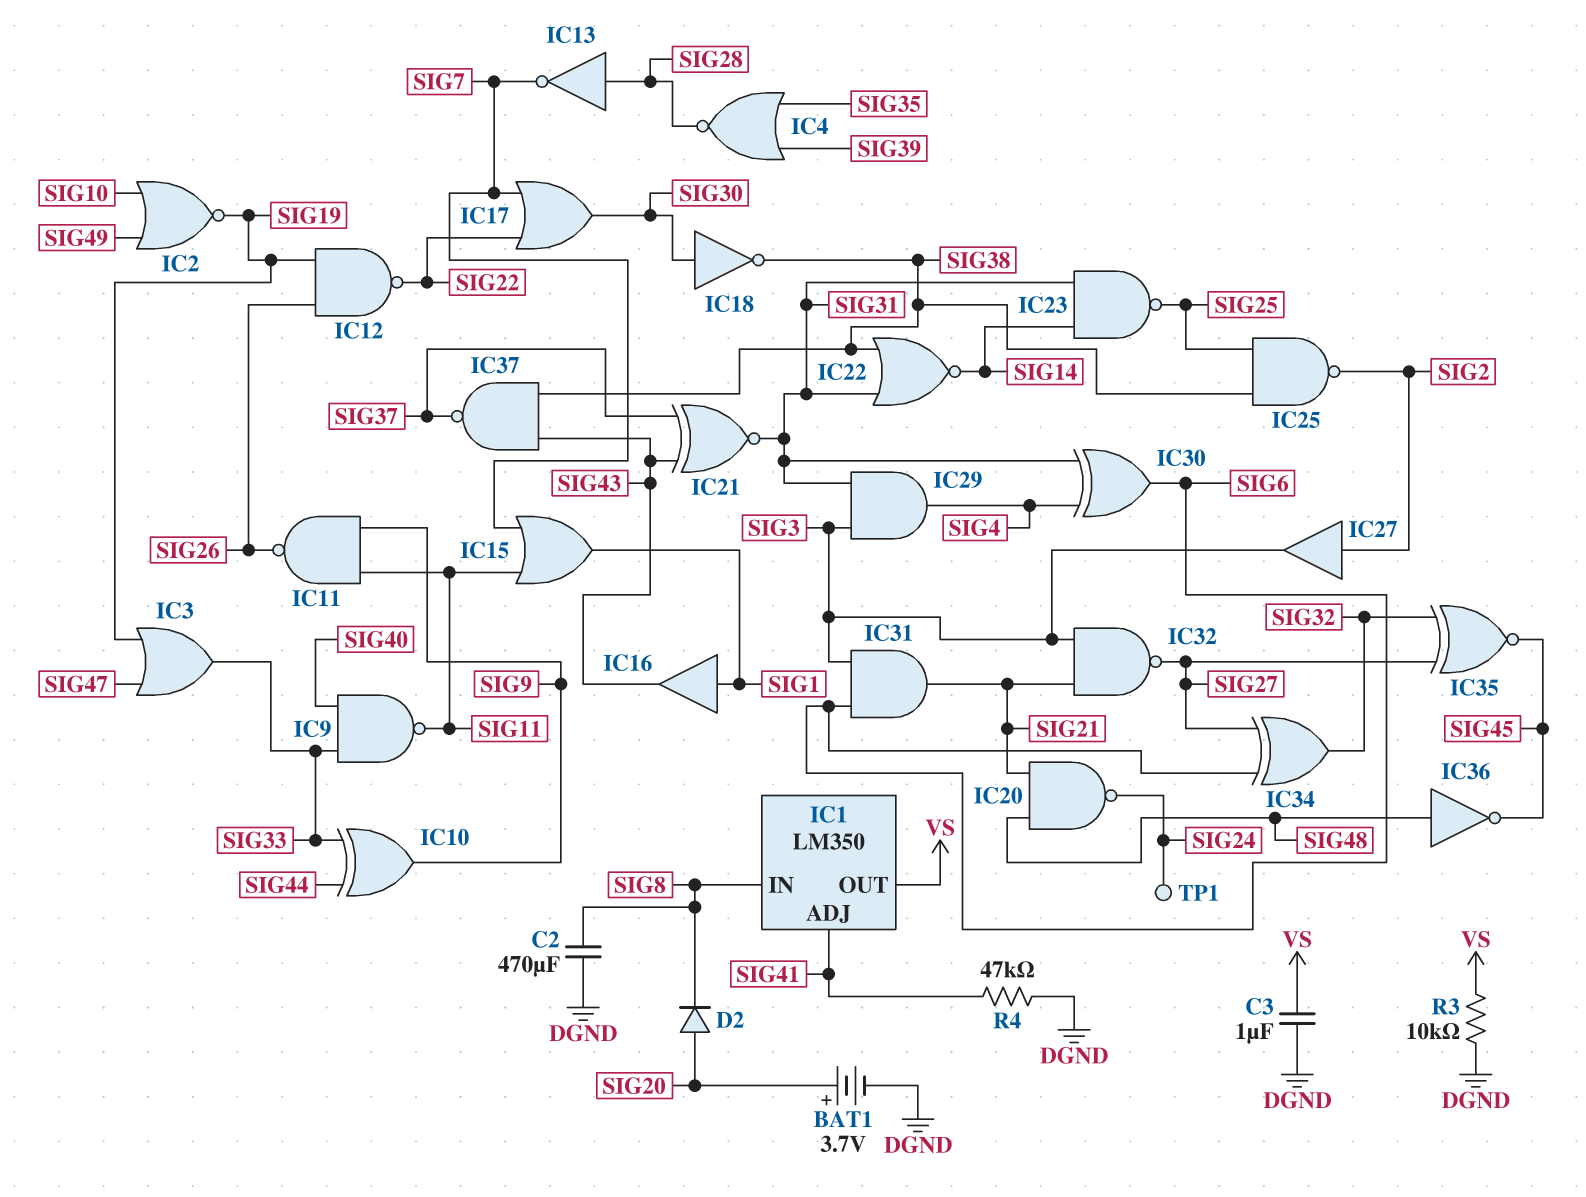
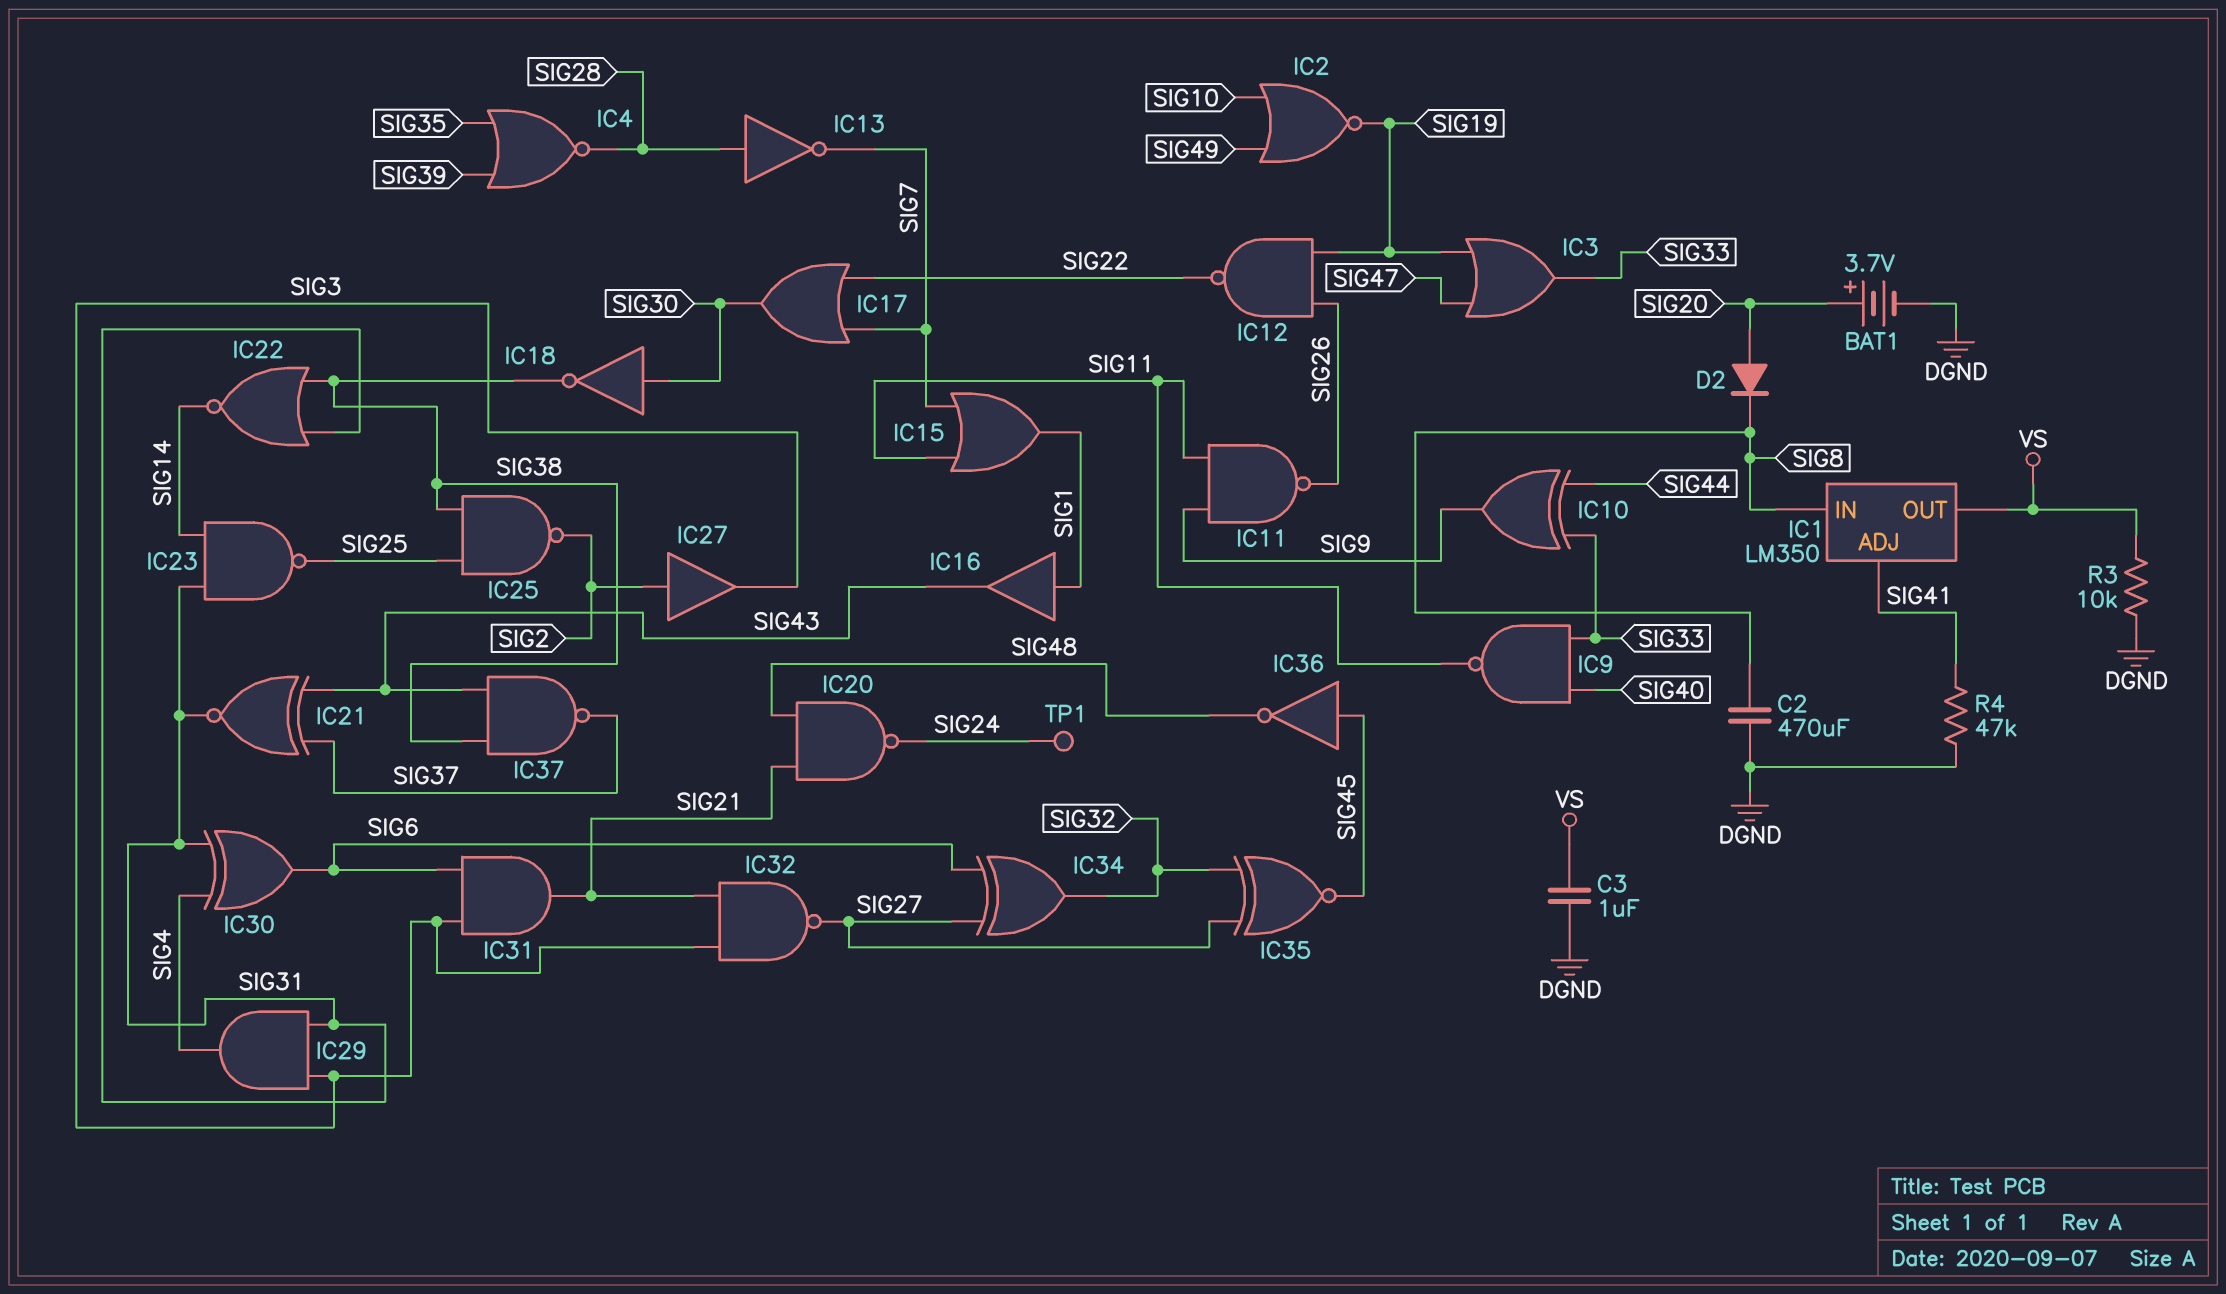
IC36: NOT (in SIG48, out SIG45) -> NOT (in SIG45, out SIG48)

